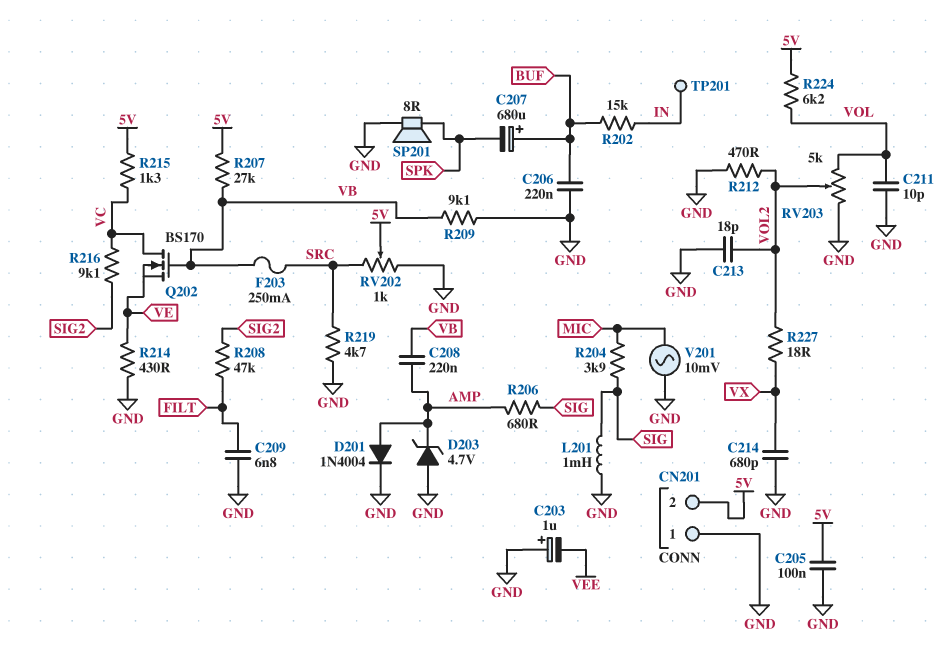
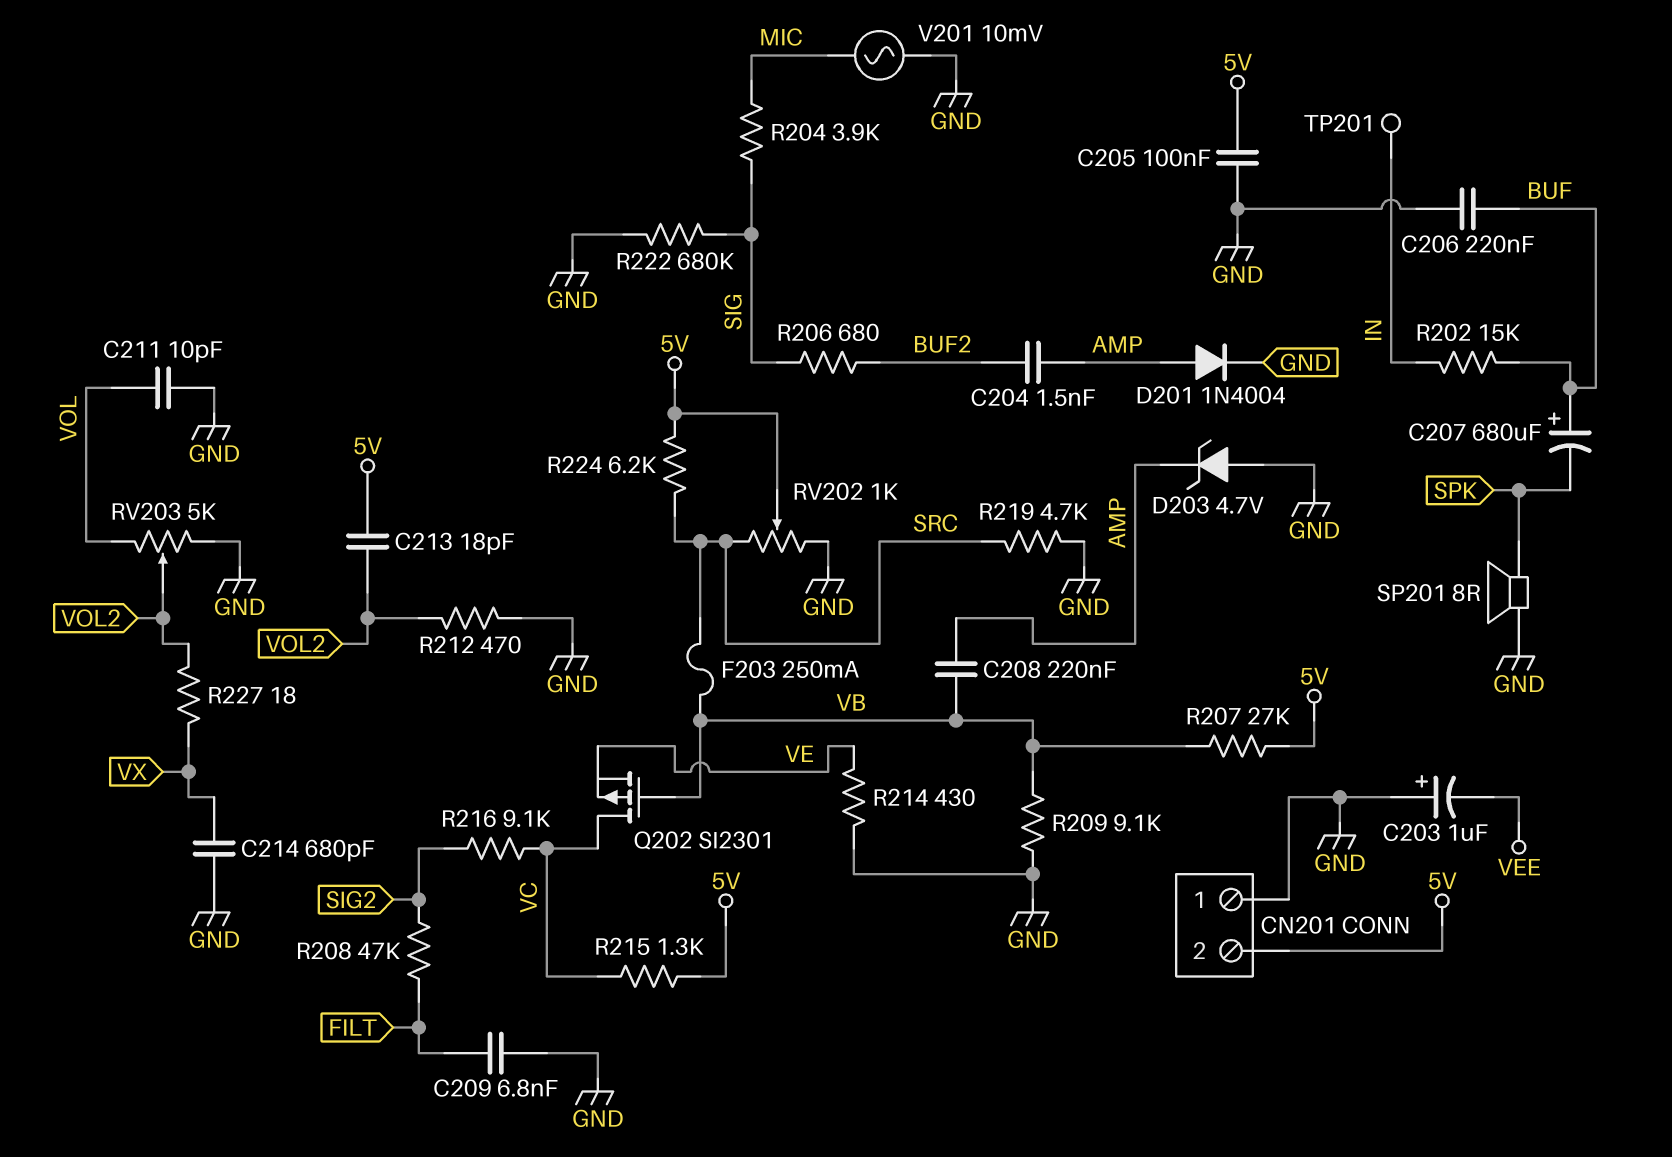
C204: none -> 1.5nF (AMP, BUF2)
C213: 18pF (GND, VOL2) -> 18pF (5V, VOL2)
L201: 1mH (GND, SIG) -> none
Q202: NMOS BS170 (G VB, D VC, S VE) -> PMOS SI2301 (G VB, D VC, S VE)
R206: 680 (AMP, SIG) -> 680 (BUF2, SIG)
R222: none -> 680k (GND, SIG)
R224: 6.2k (5V, VOL) -> 6.2k (5V, SRC)

